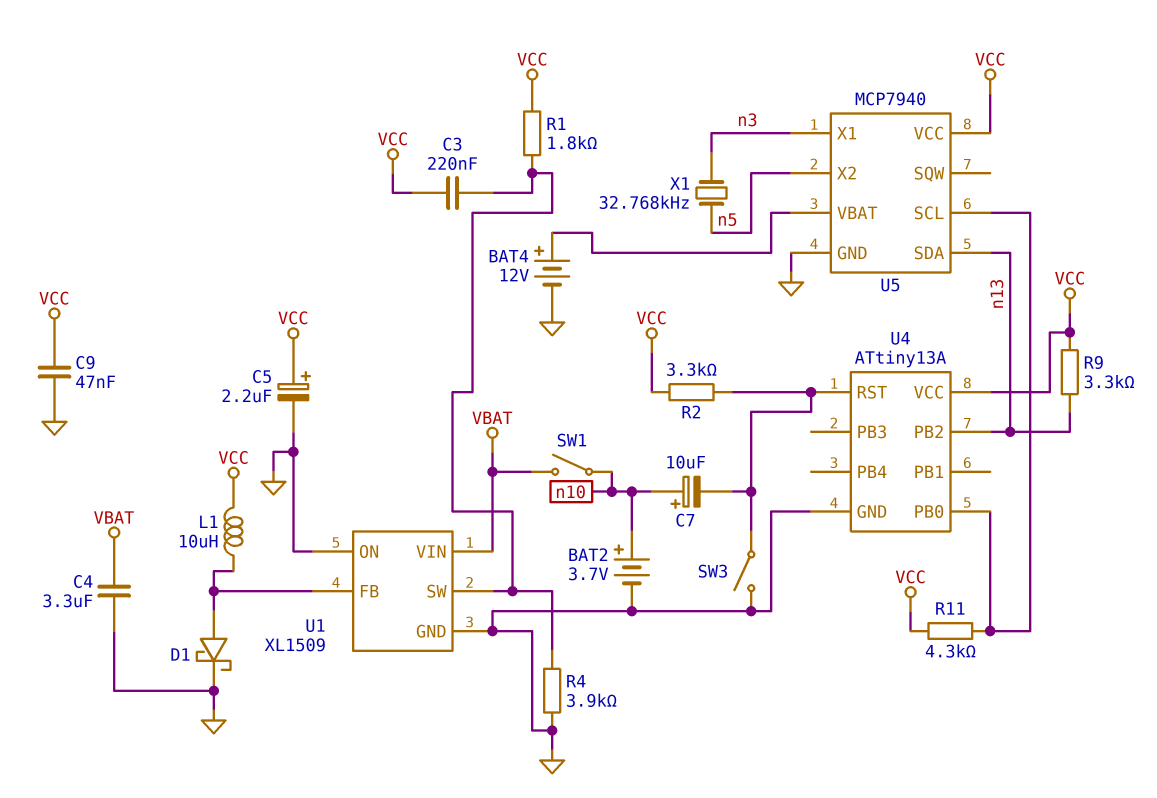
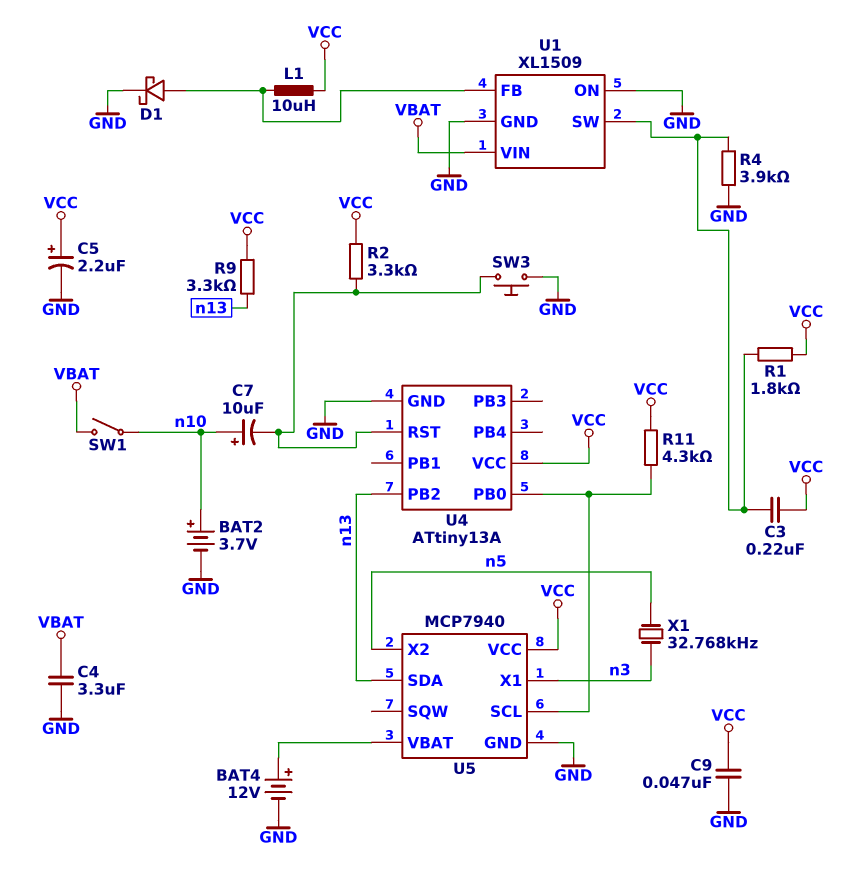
SW3: switch (GND, U4/RST) -> button (GND, U4/RST)

